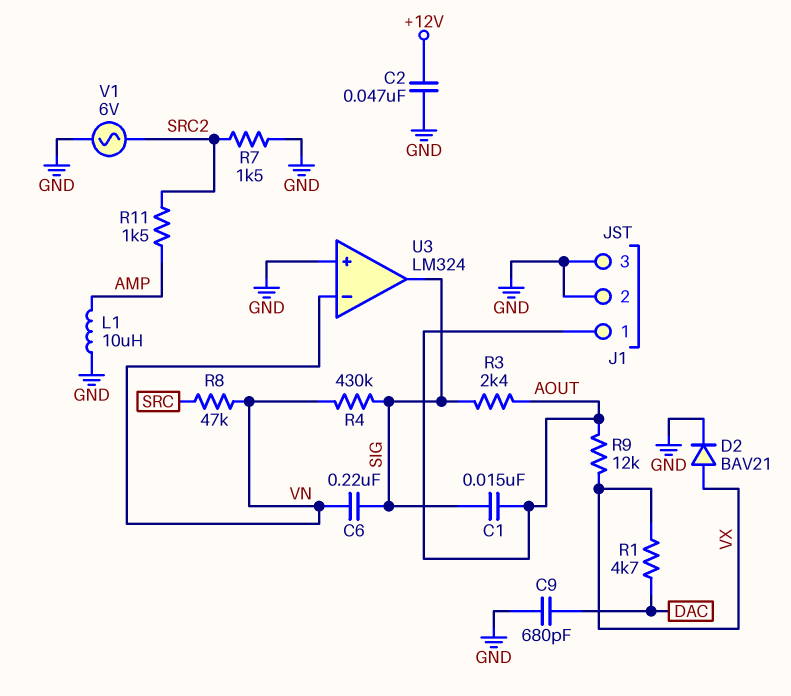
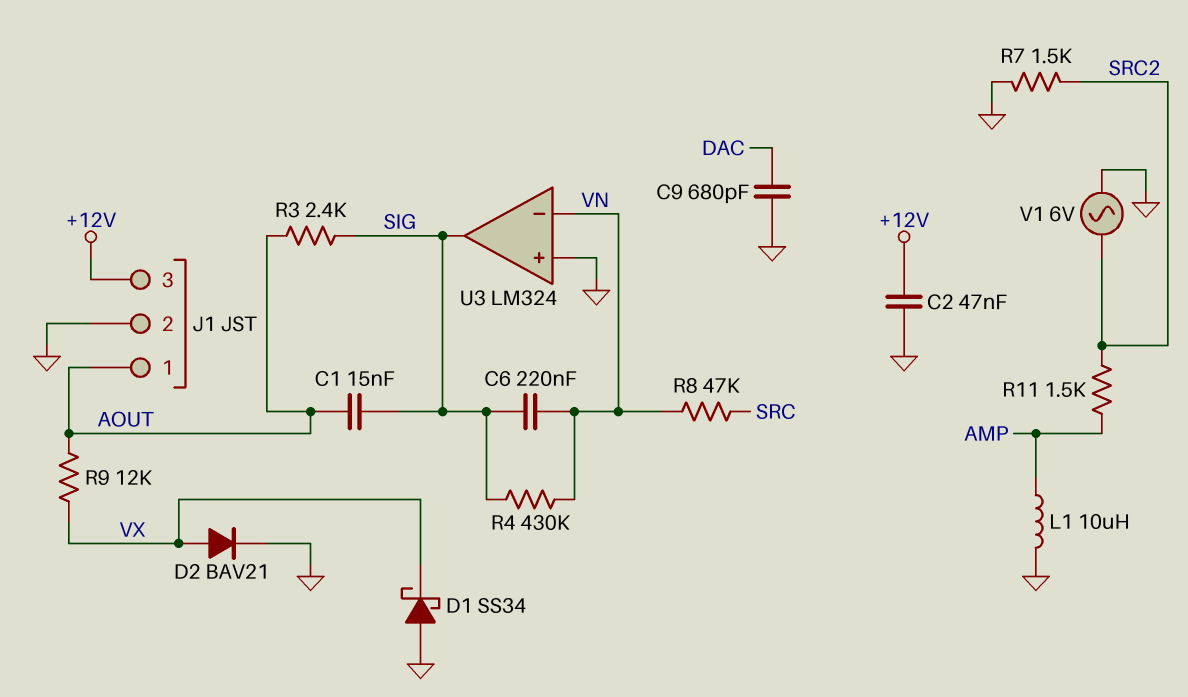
D1: none -> schottky SS34 (A GND, K VX)
J1 pin 3: GND -> +12V
R1: 4.7k (DAC, VX) -> none

